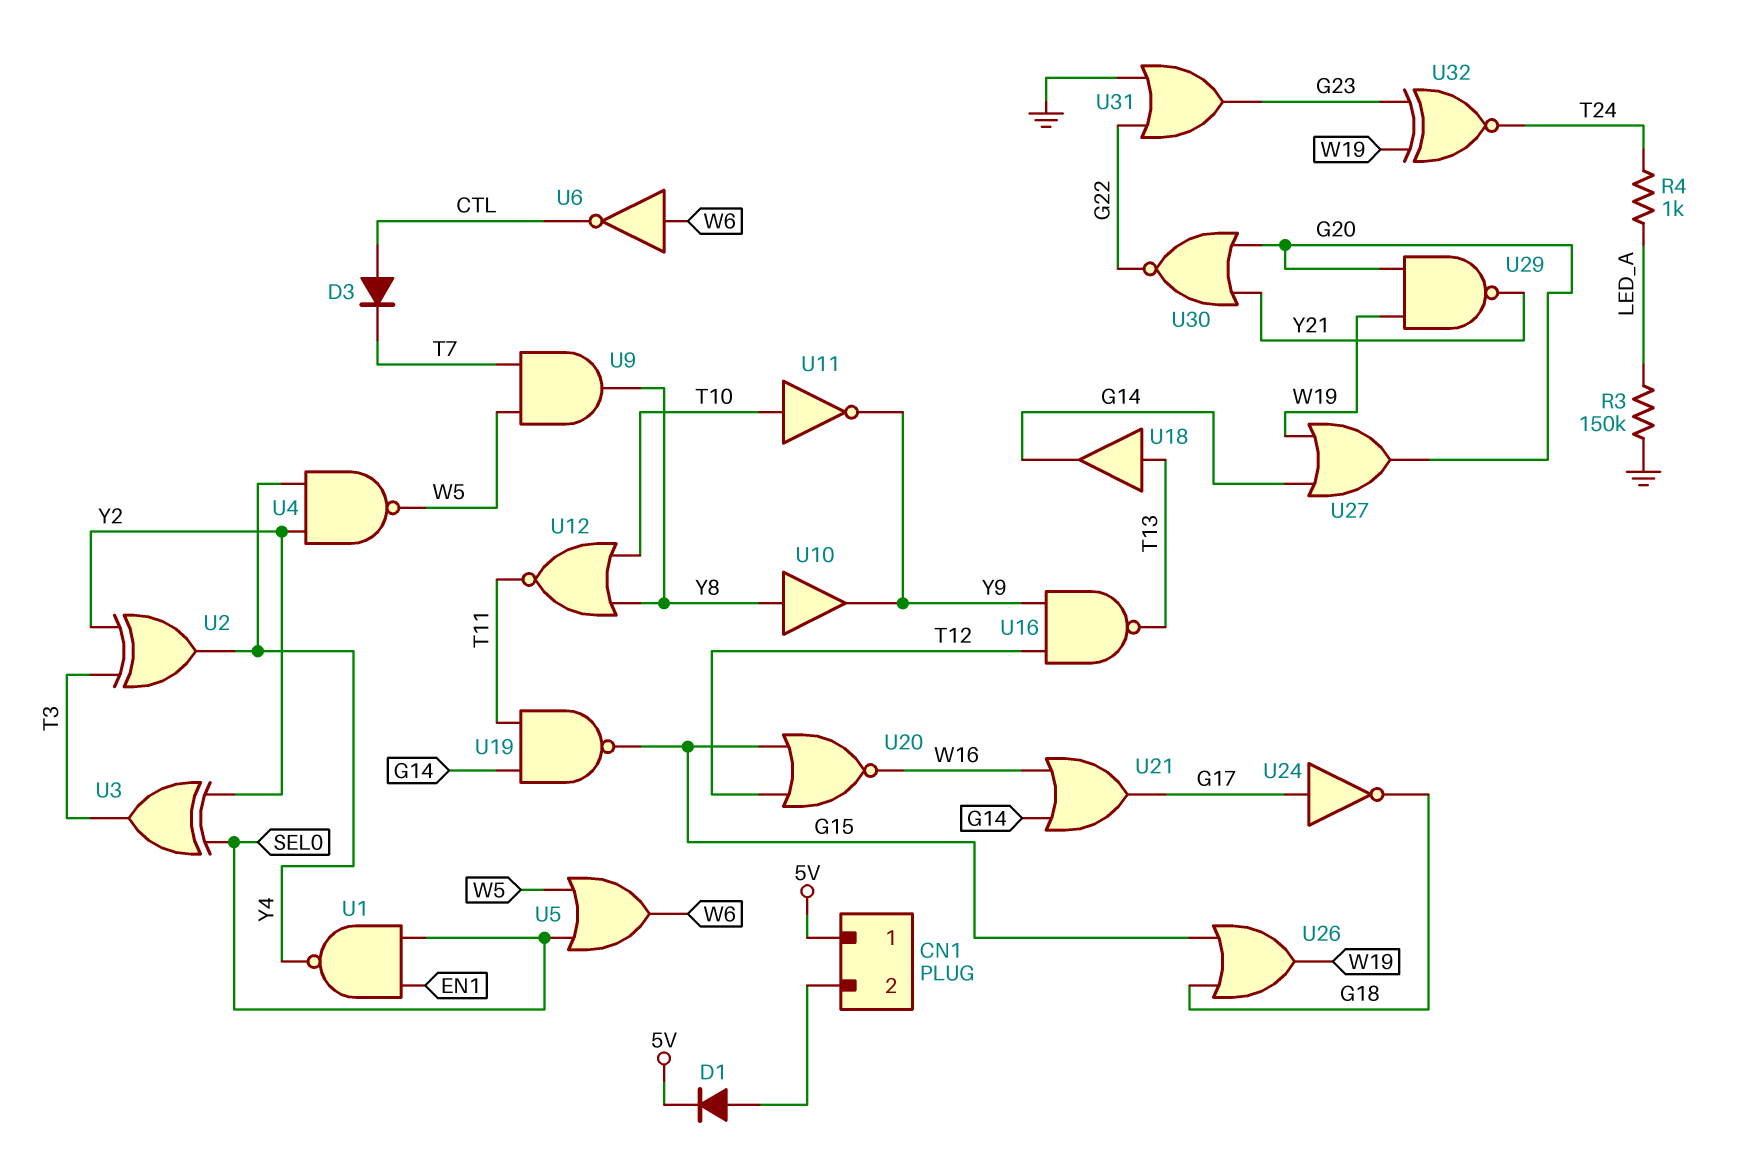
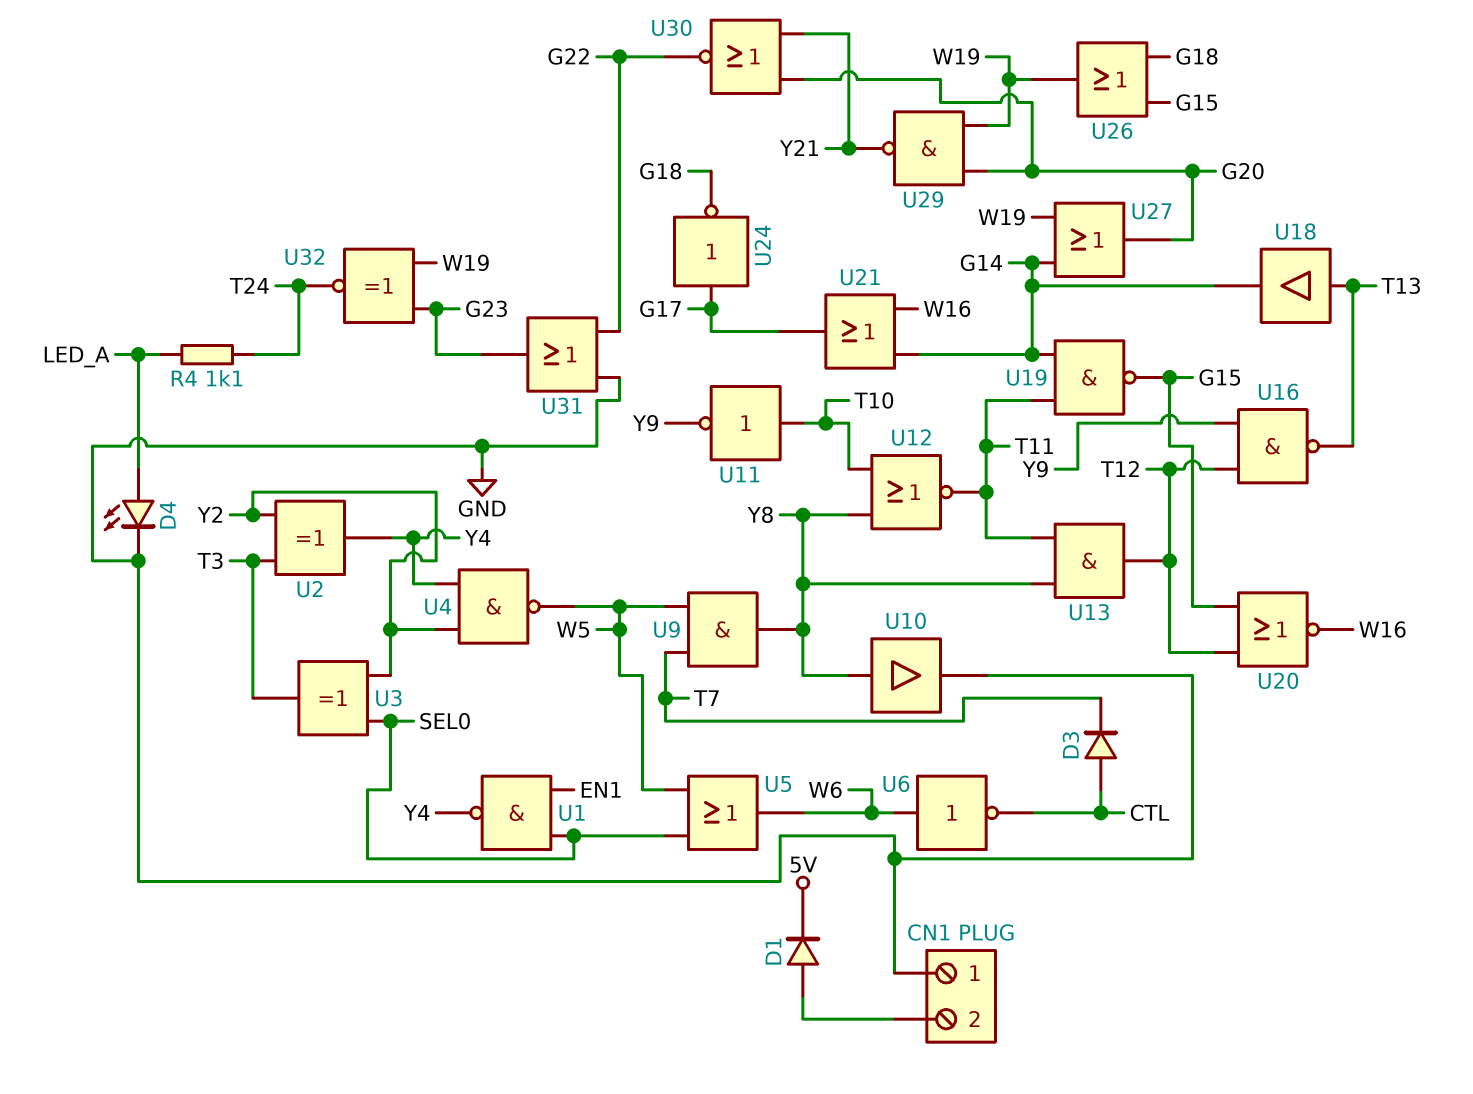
CN1 pin 1: 5V -> GND
D4: none -> LED (A LED_A, K GND)
R3: 150k (GND, LED_A) -> none
R4: 1k (LED_A, T24) -> 1.1k (LED_A, T24)
U10: buffer (in Y8, out Y9) -> buffer (in Y8, out GND)
U13: none -> AND (in T11, in Y8, out T12)

